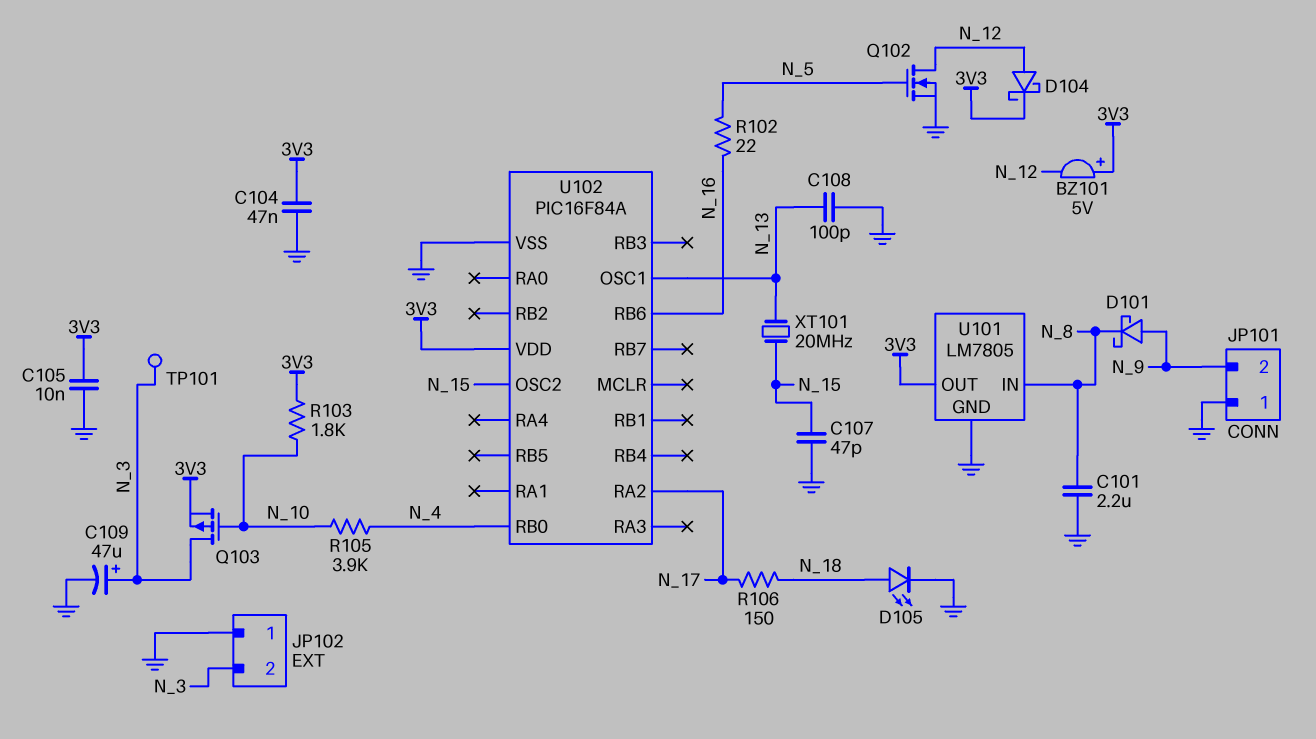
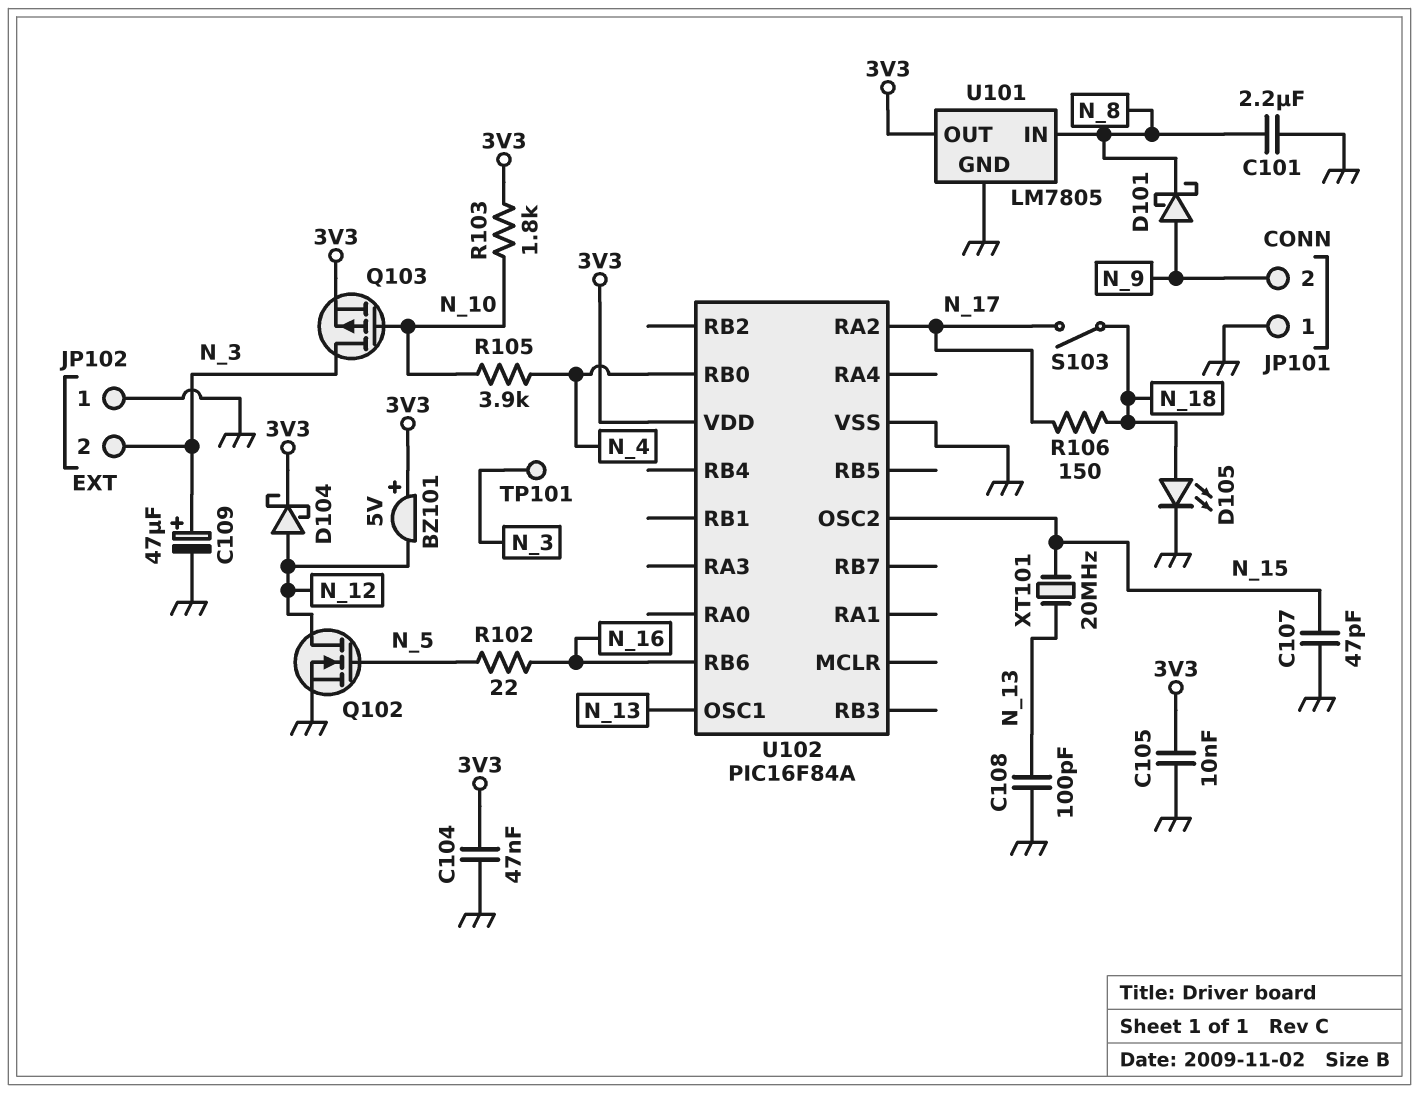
S103: none -> switch (N_17, N_18)

